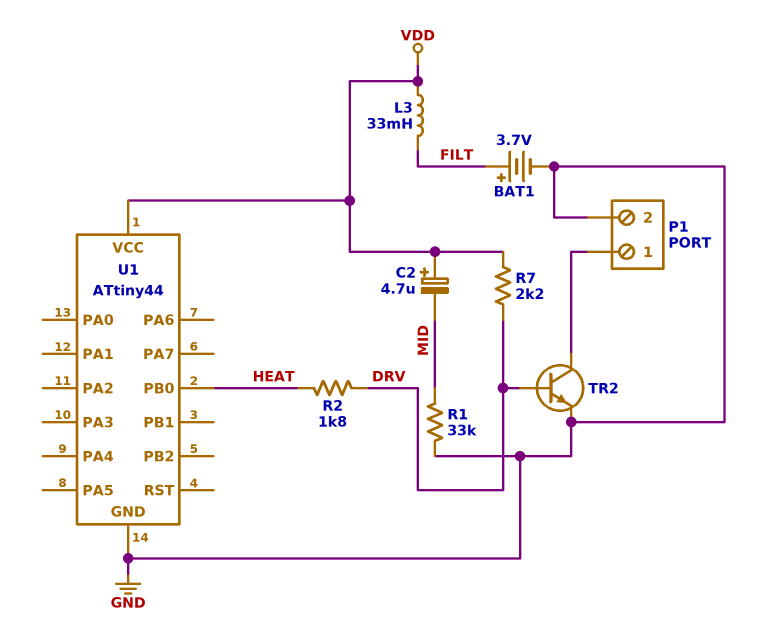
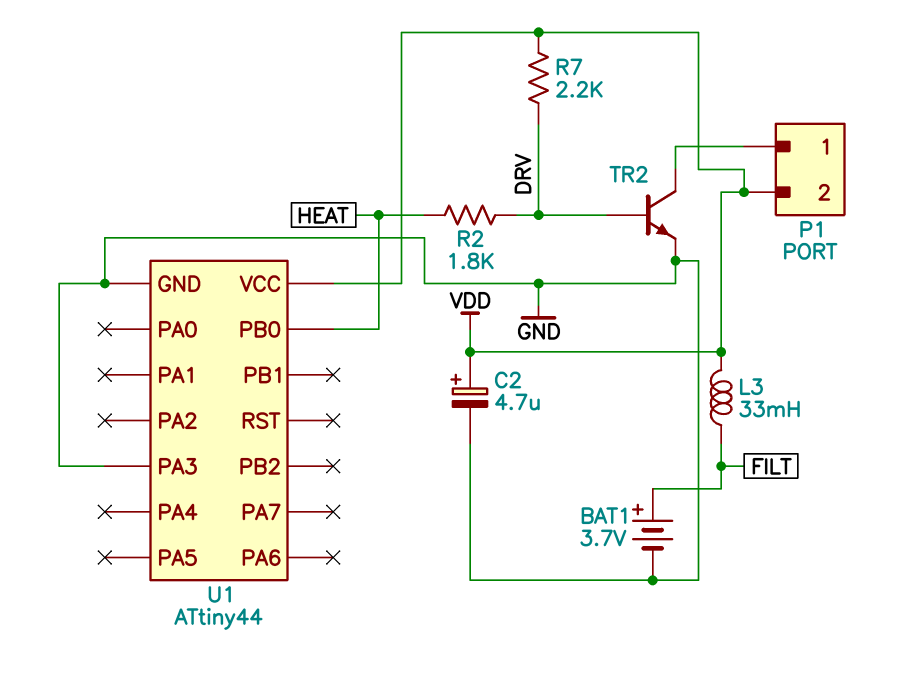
C2: 4.7uF (plus VDD, minus MID) -> 4.7uF (plus VDD, minus GND)
P1 pin 2: GND -> VDD
R1: 33k (GND, MID) -> none
U1 pin PA3: none -> GND

